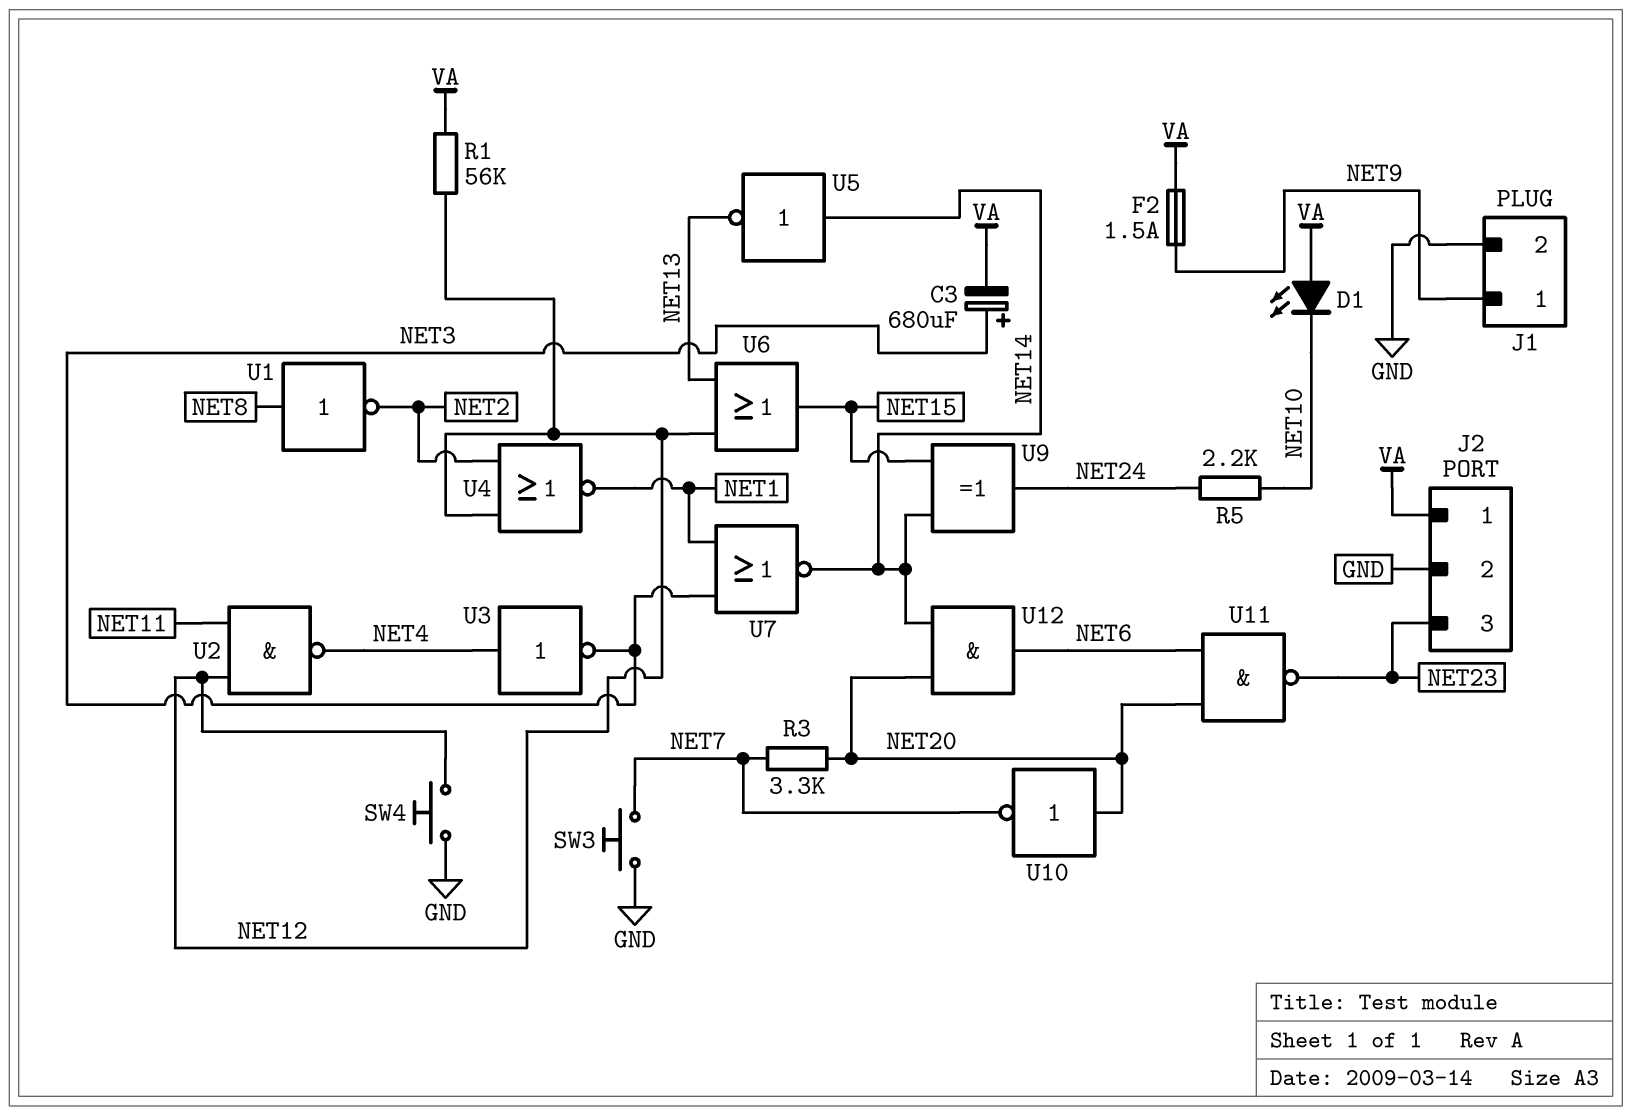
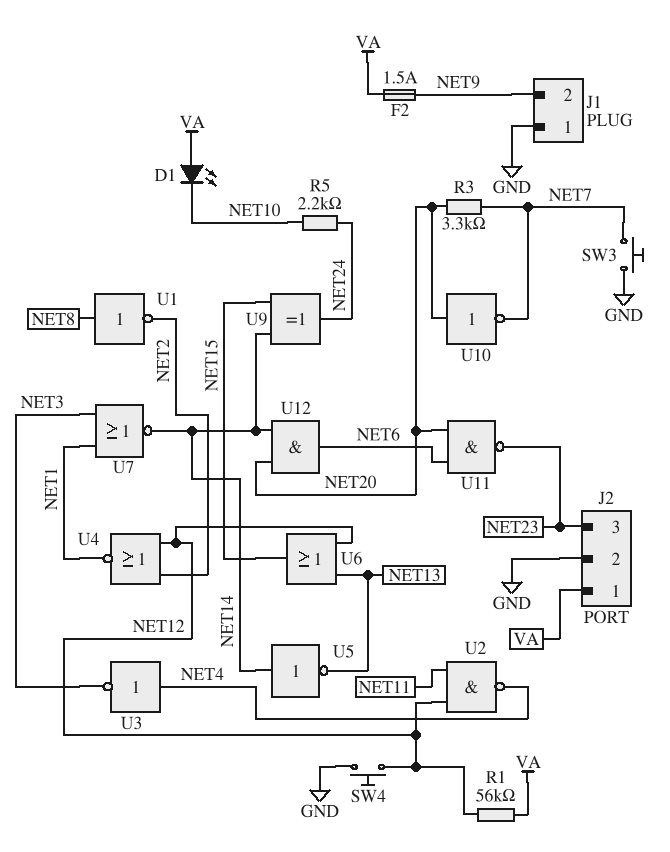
C3: 680uF (plus NET3, minus VA) -> none
J1 pin 1: NET9 -> GND
J1 pin 2: GND -> NET9

